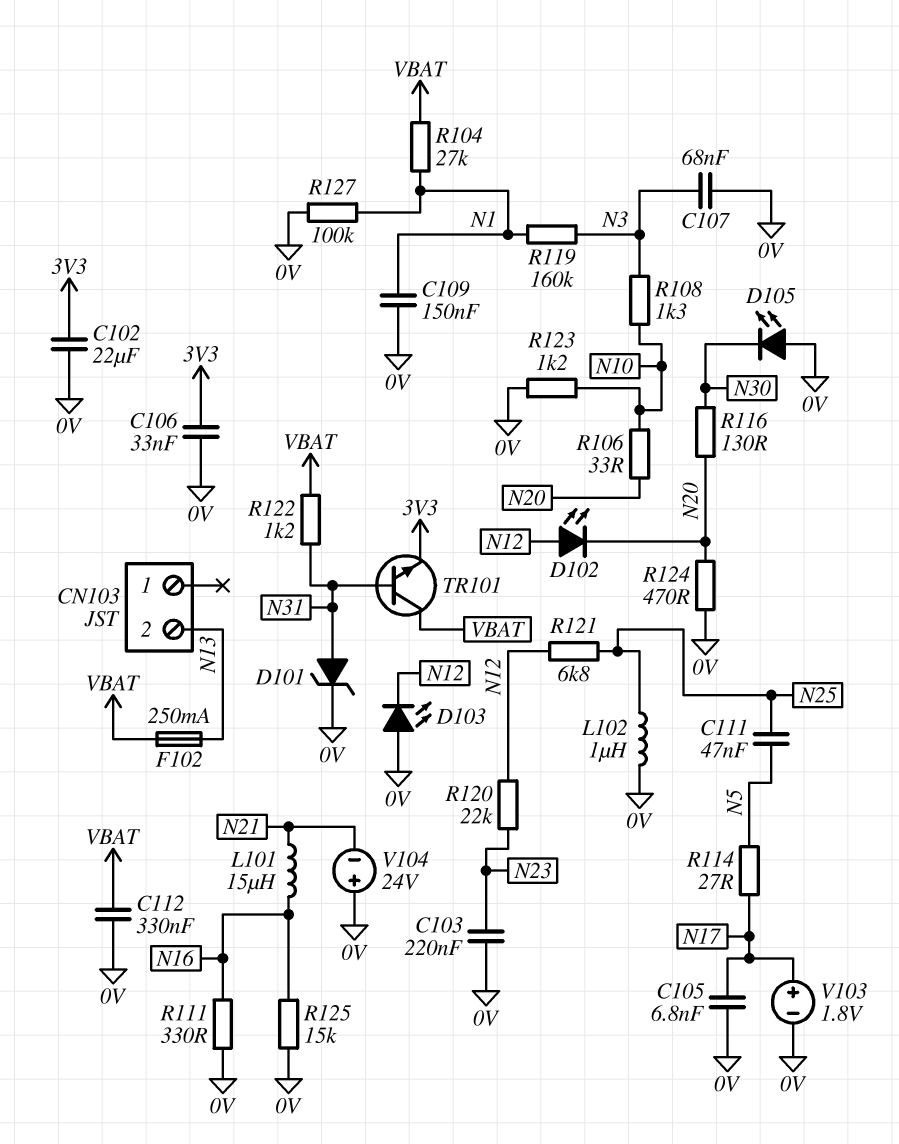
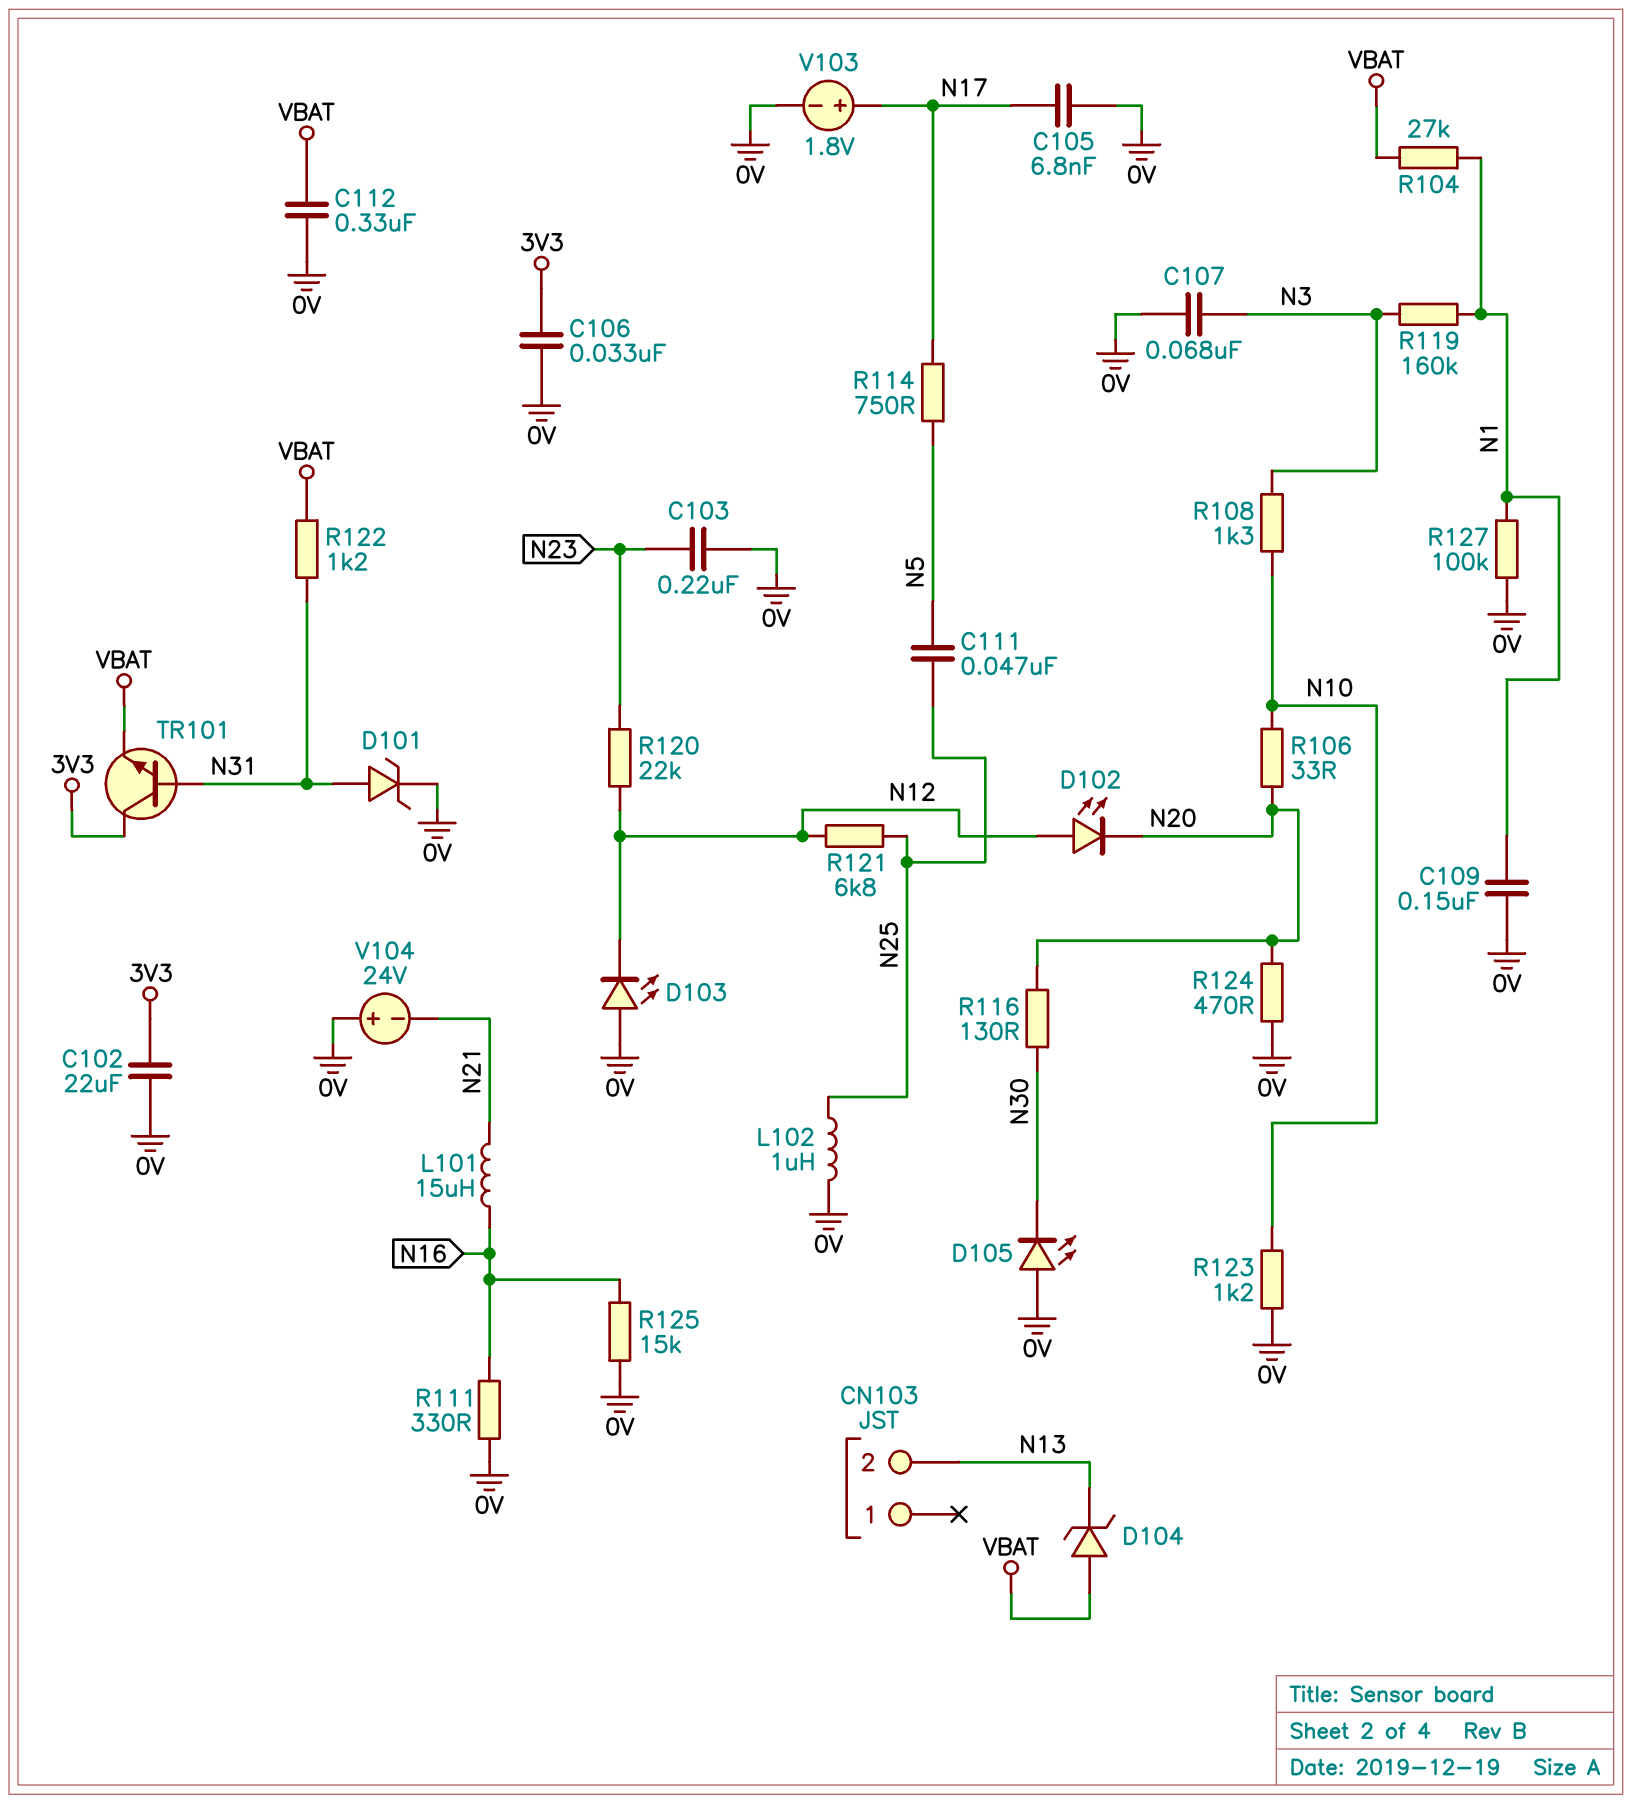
D104: none -> zener (A VBAT, K N13)
F102: 250mA (N13, VBAT) -> none
R114: 27 (N5, N17) -> 750 (N5, N17)
TR101: NPN (B N31, C VBAT, E 3V3) -> NPN (B N31, C 3V3, E VBAT)

